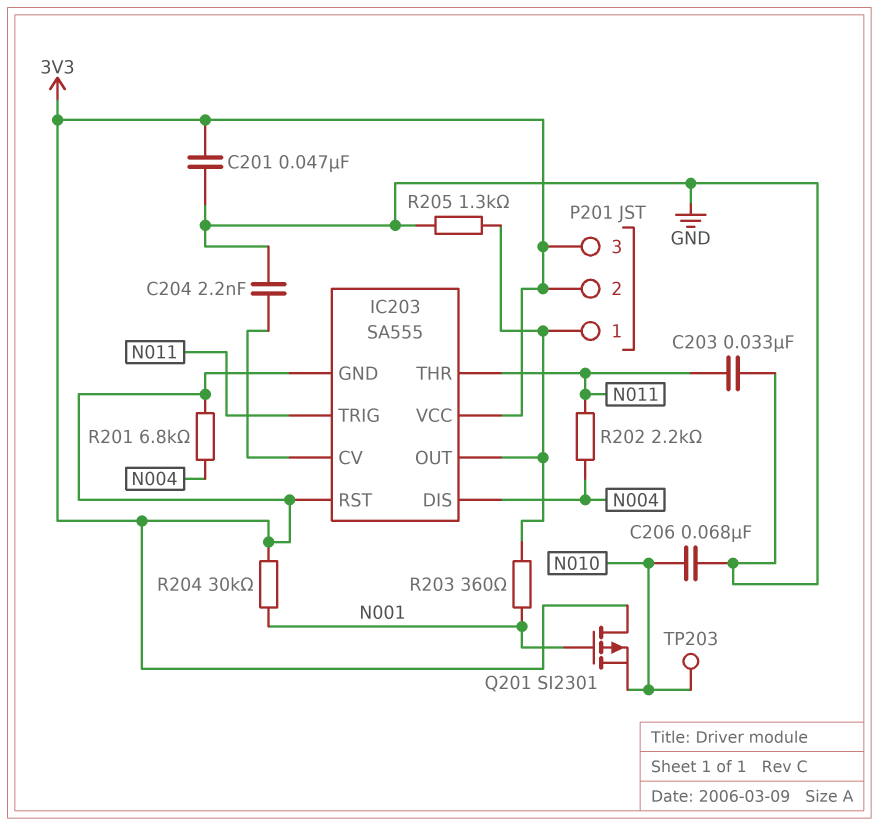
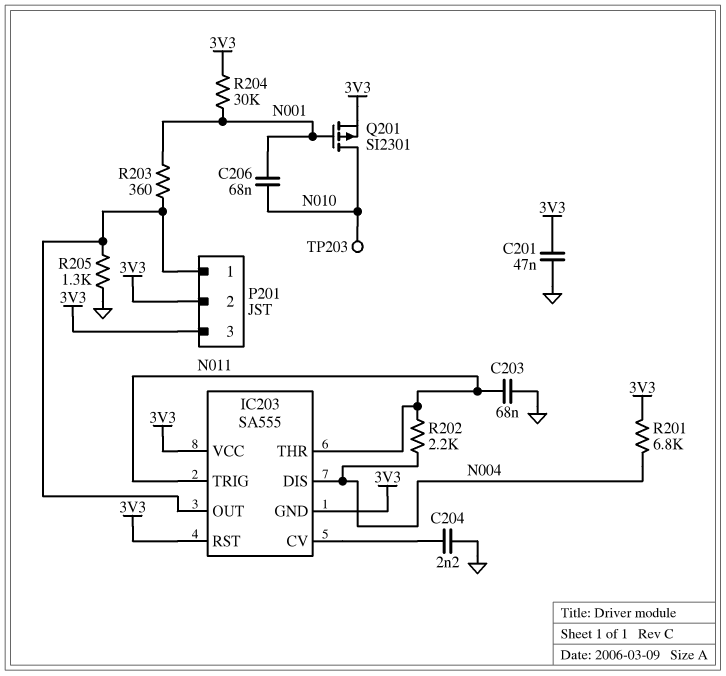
C203: 33nF (GND, N011) -> 68nF (GND, N011)
C206: 68nF (GND, N010) -> 68nF (N001, N010)
Q201: PMOS SI2301 (G N001, D 3V3, S N010) -> PMOS SI2301 (G N001, D N010, S 3V3)

